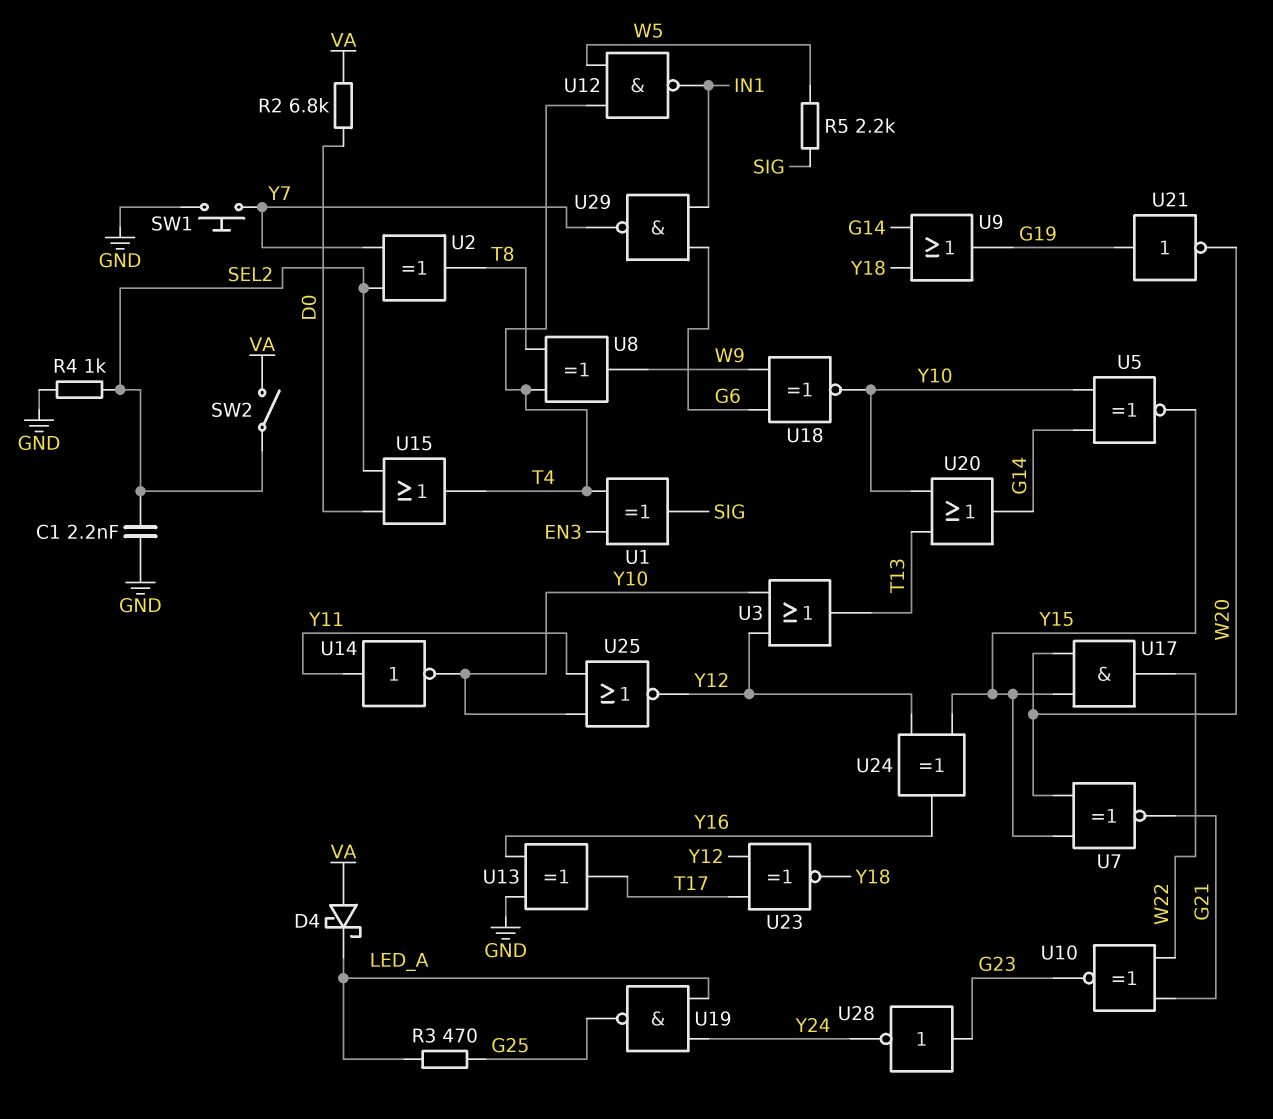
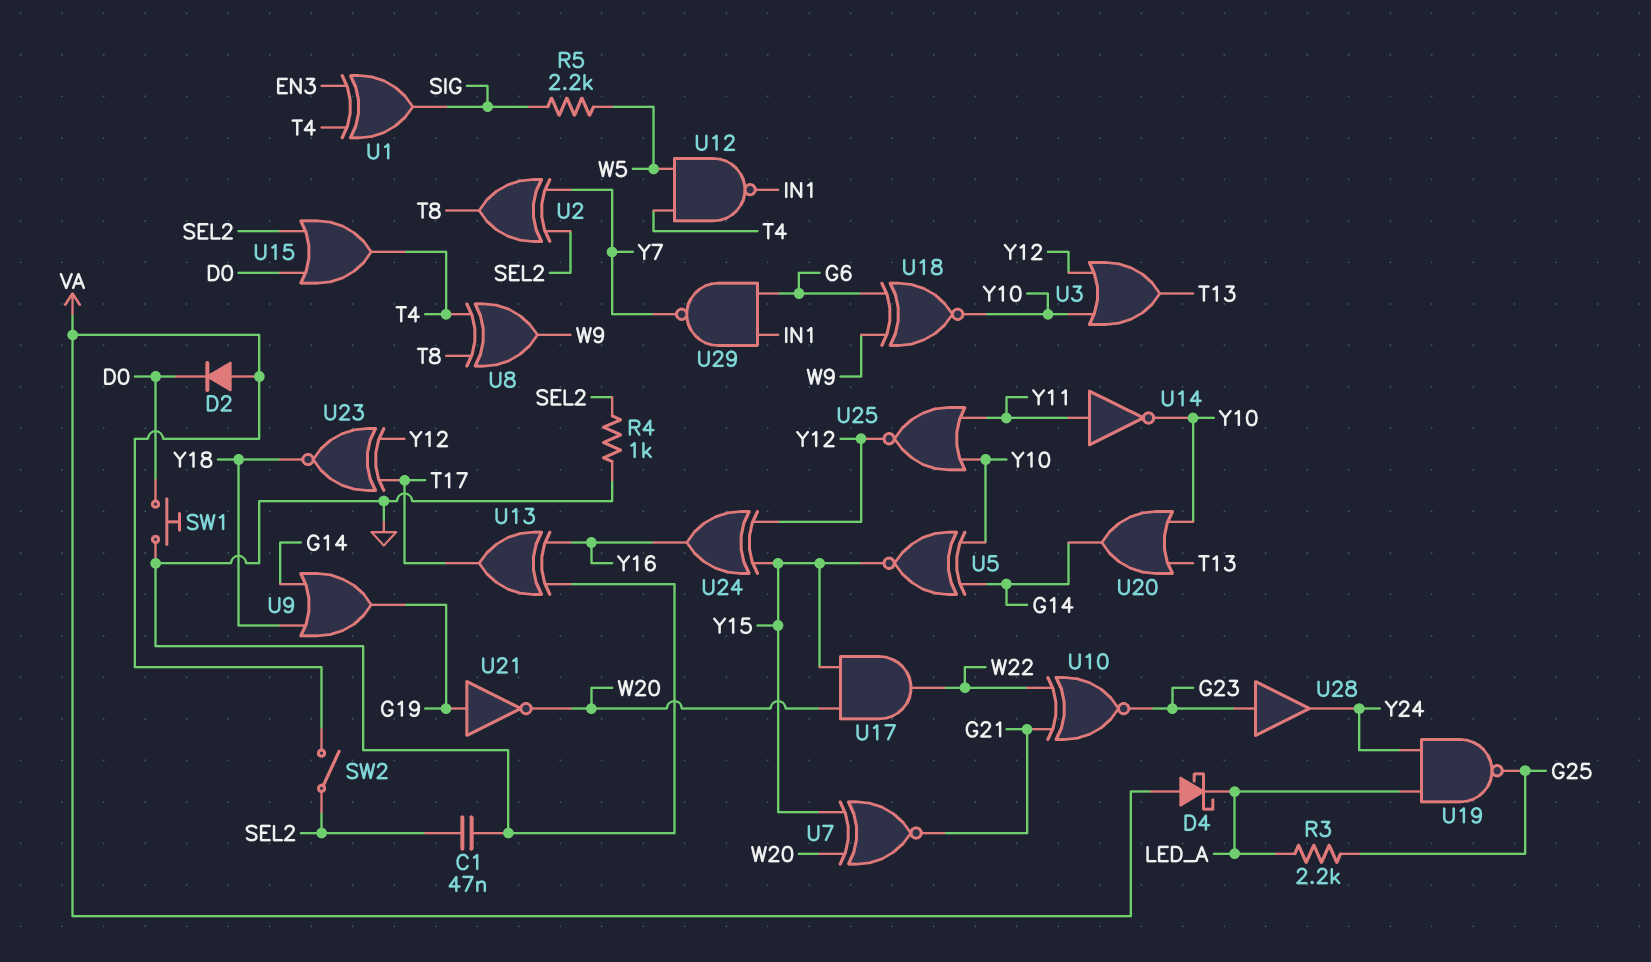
C1: 2.2nF (GND, SEL2) -> 47nF (GND, SEL2)
D2: none -> diode (A VA, K D0)
R2: 6.8k (D0, VA) -> none
R3: 470 (G25, LED_A) -> 2.2k (G25, LED_A)
SW1: button (GND, Y7) -> button (D0, GND)
U28: NOT (in G23, out Y24) -> buffer (in G23, out Y24)

